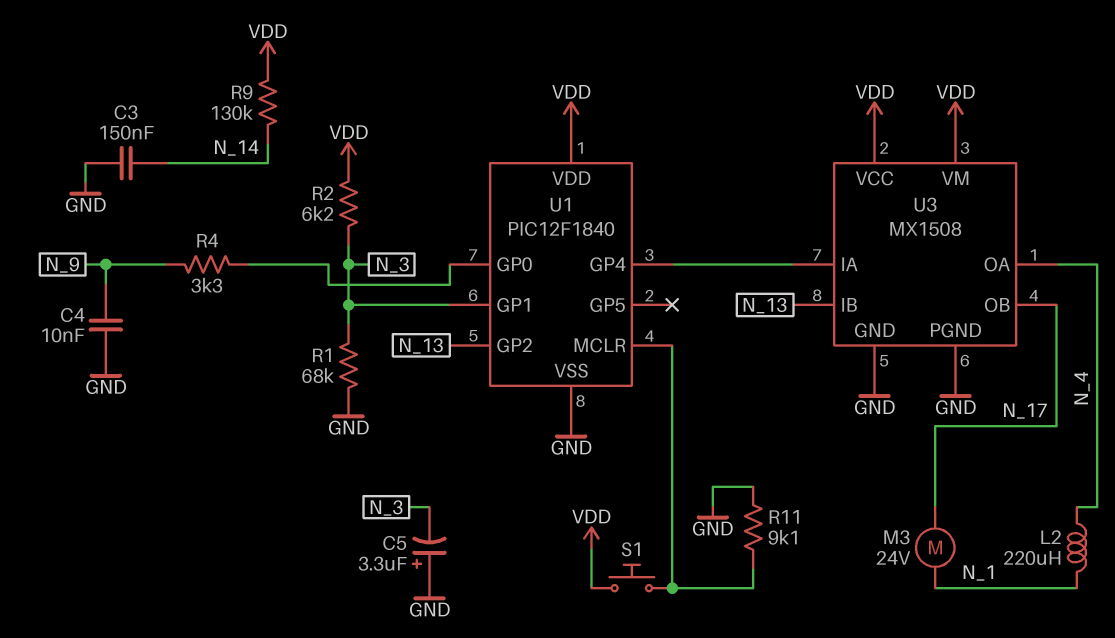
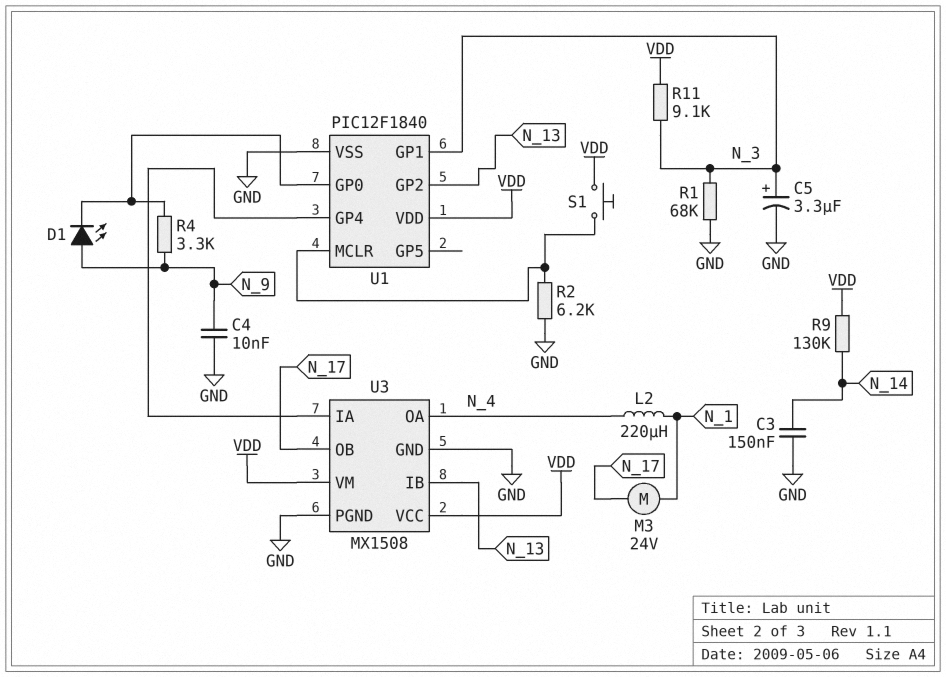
C5: 3.3uF (plus GND, minus N_3) -> 3.3uF (plus N_3, minus GND)
D1: none -> LED (A N_9, K U1/GP0)
R2: 6.2k (N_3, VDD) -> 6.2k (GND, U1/MCLR)
R11: 9.1k (GND, U1/MCLR) -> 9.1k (N_3, VDD)

